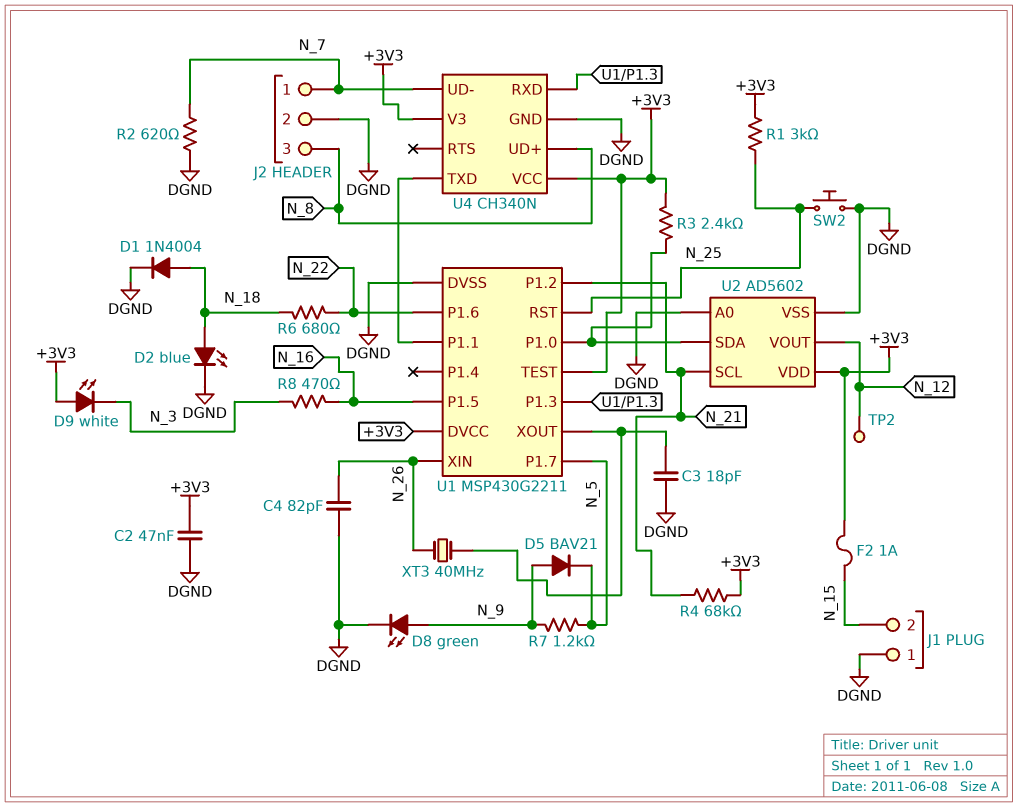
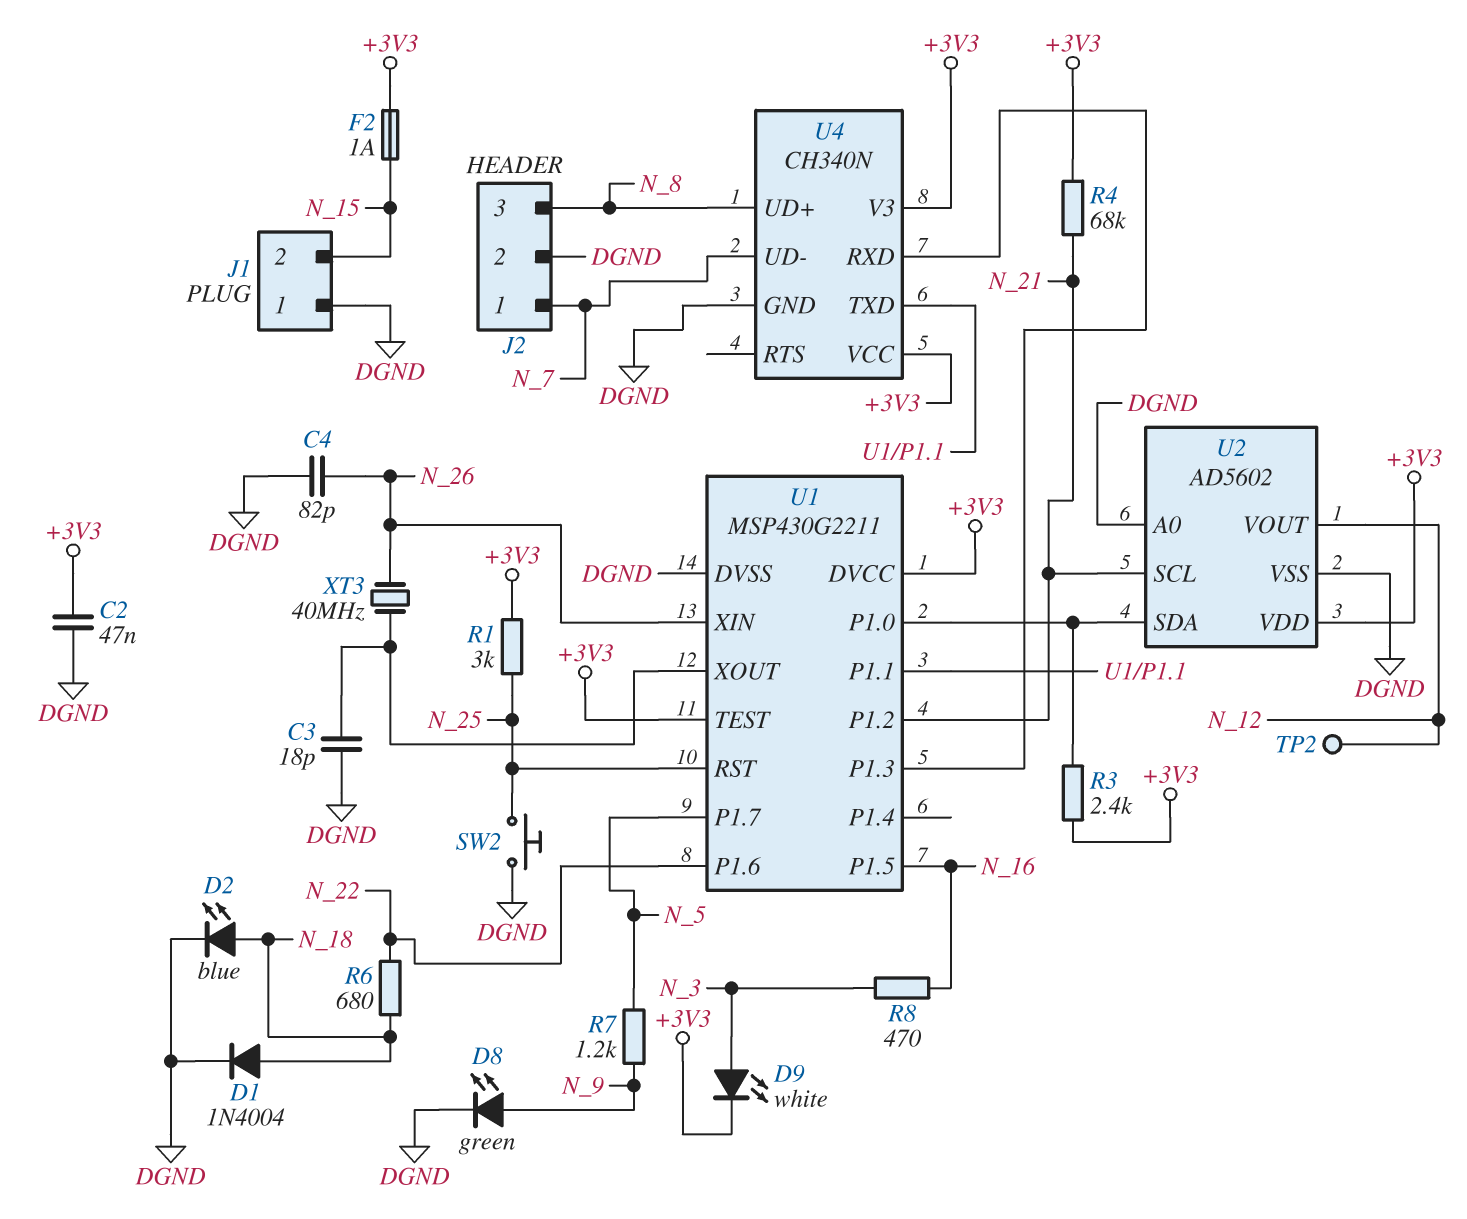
D5: diode BAV21 (A N_9, K N_5) -> none
D9: LED white (A +3V3, K N_3) -> LED white (A N_3, K +3V3)
R2: 620 (DGND, N_7) -> none

